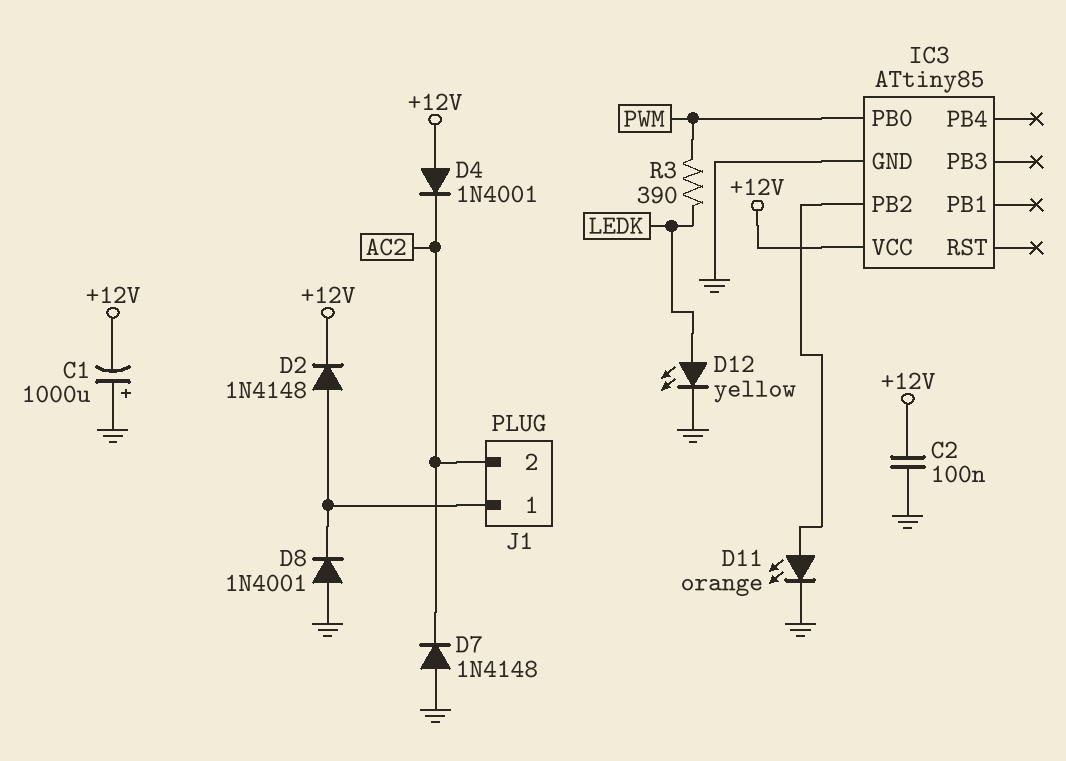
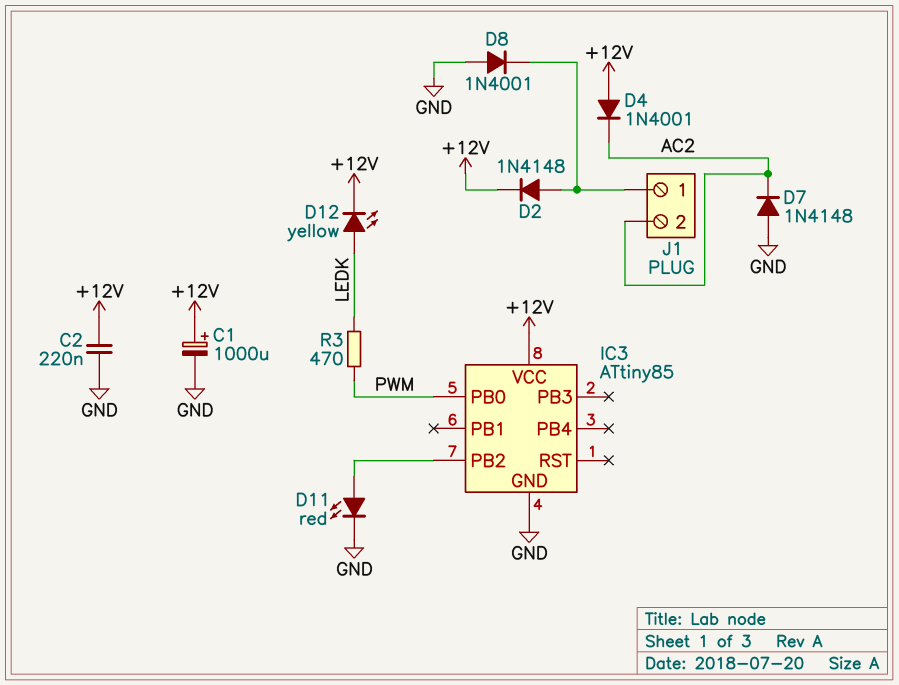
C1: 1000uF (plus GND, minus +12V) -> 1000uF (plus +12V, minus GND)
C2: 100nF (+12V, GND) -> 220nF (+12V, GND)
D11: LED orange (A IC3/PB2, K GND) -> LED red (A IC3/PB2, K GND)
D12: LED yellow (A LEDK, K GND) -> LED yellow (A LEDK, K +12V)
R3: 390 (LEDK, PWM) -> 470 (LEDK, PWM)

